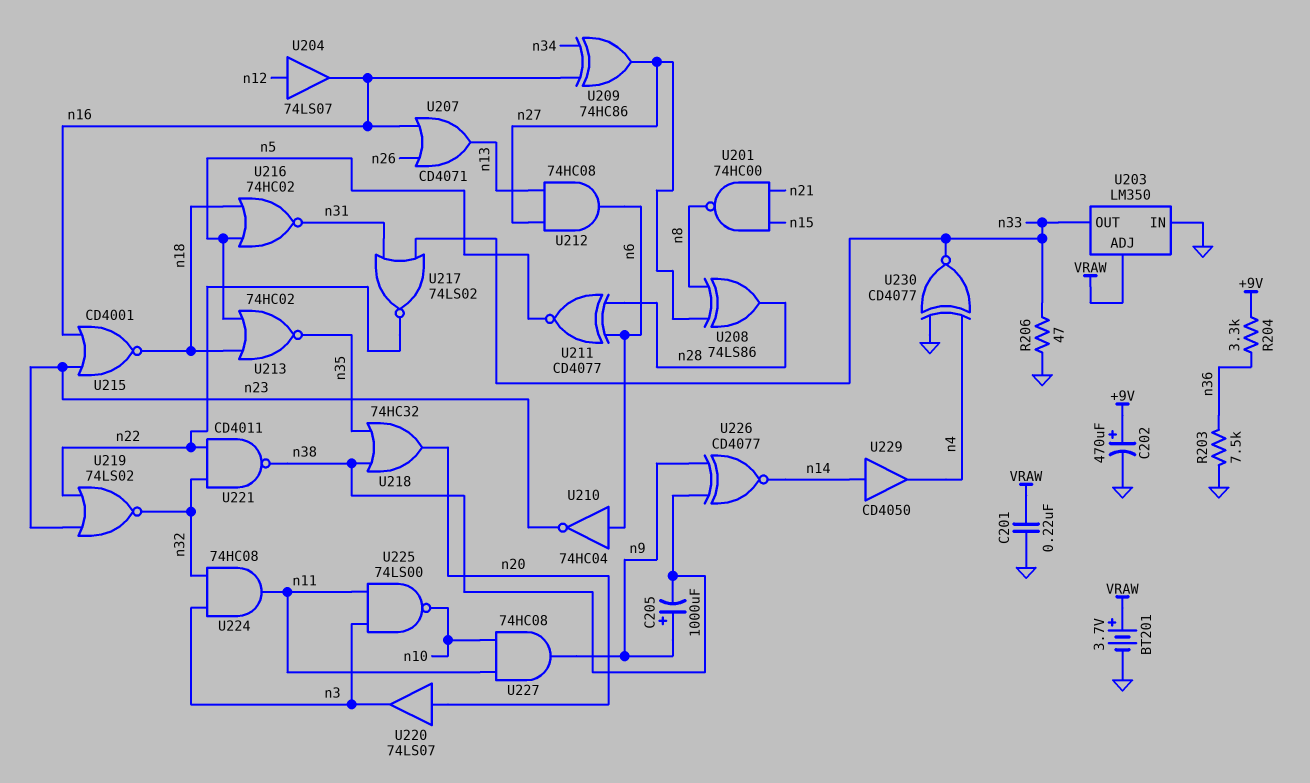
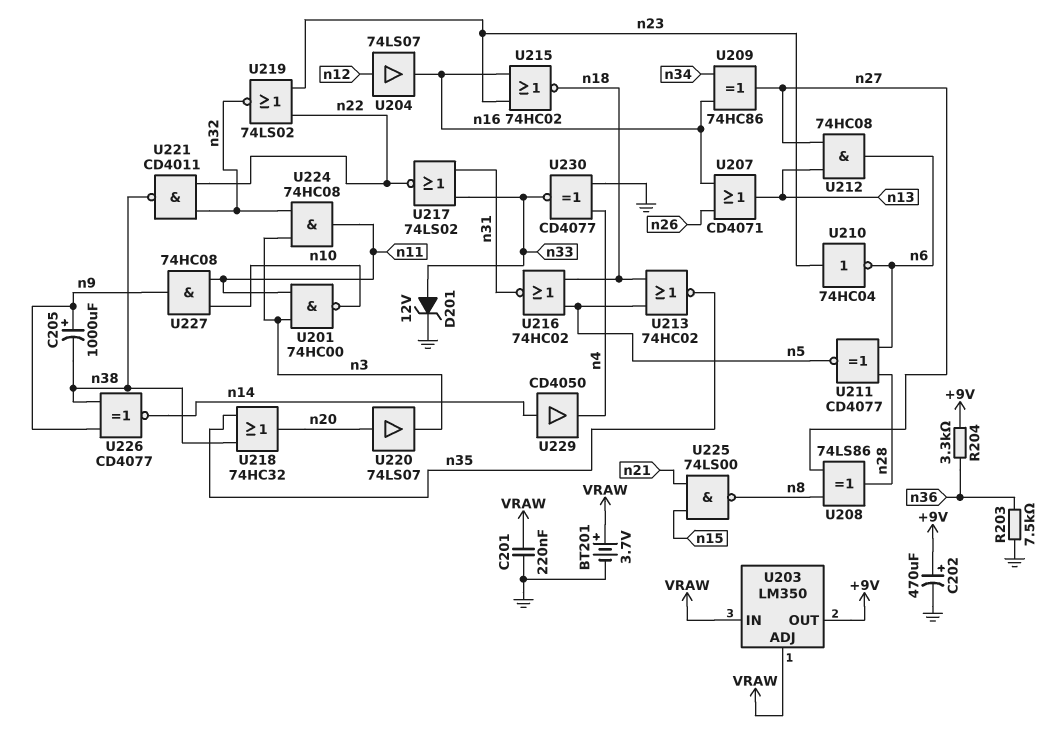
D201: none -> zener 12V (A n33, K GND)
R206: 47 (GND, n33) -> none
U201: NAND 74HC00 (in n15, in n21, out n8) -> NAND 74HC00 (in n3, in n11, out n10)
U203 pin IN: GND -> VRAW
U203 pin OUT: n33 -> +9V
U210: NOT 74HC04 (in n6, out n23) -> NOT 74HC04 (in n23, out n6)
U215: NOR CD4001 (in n16, in n23, out n18) -> NOR 74HC02 (in n16, in n23, out n18)
U225: NAND 74LS00 (in n3, in n11, out n10) -> NAND 74LS00 (in n15, in n21, out n8)

